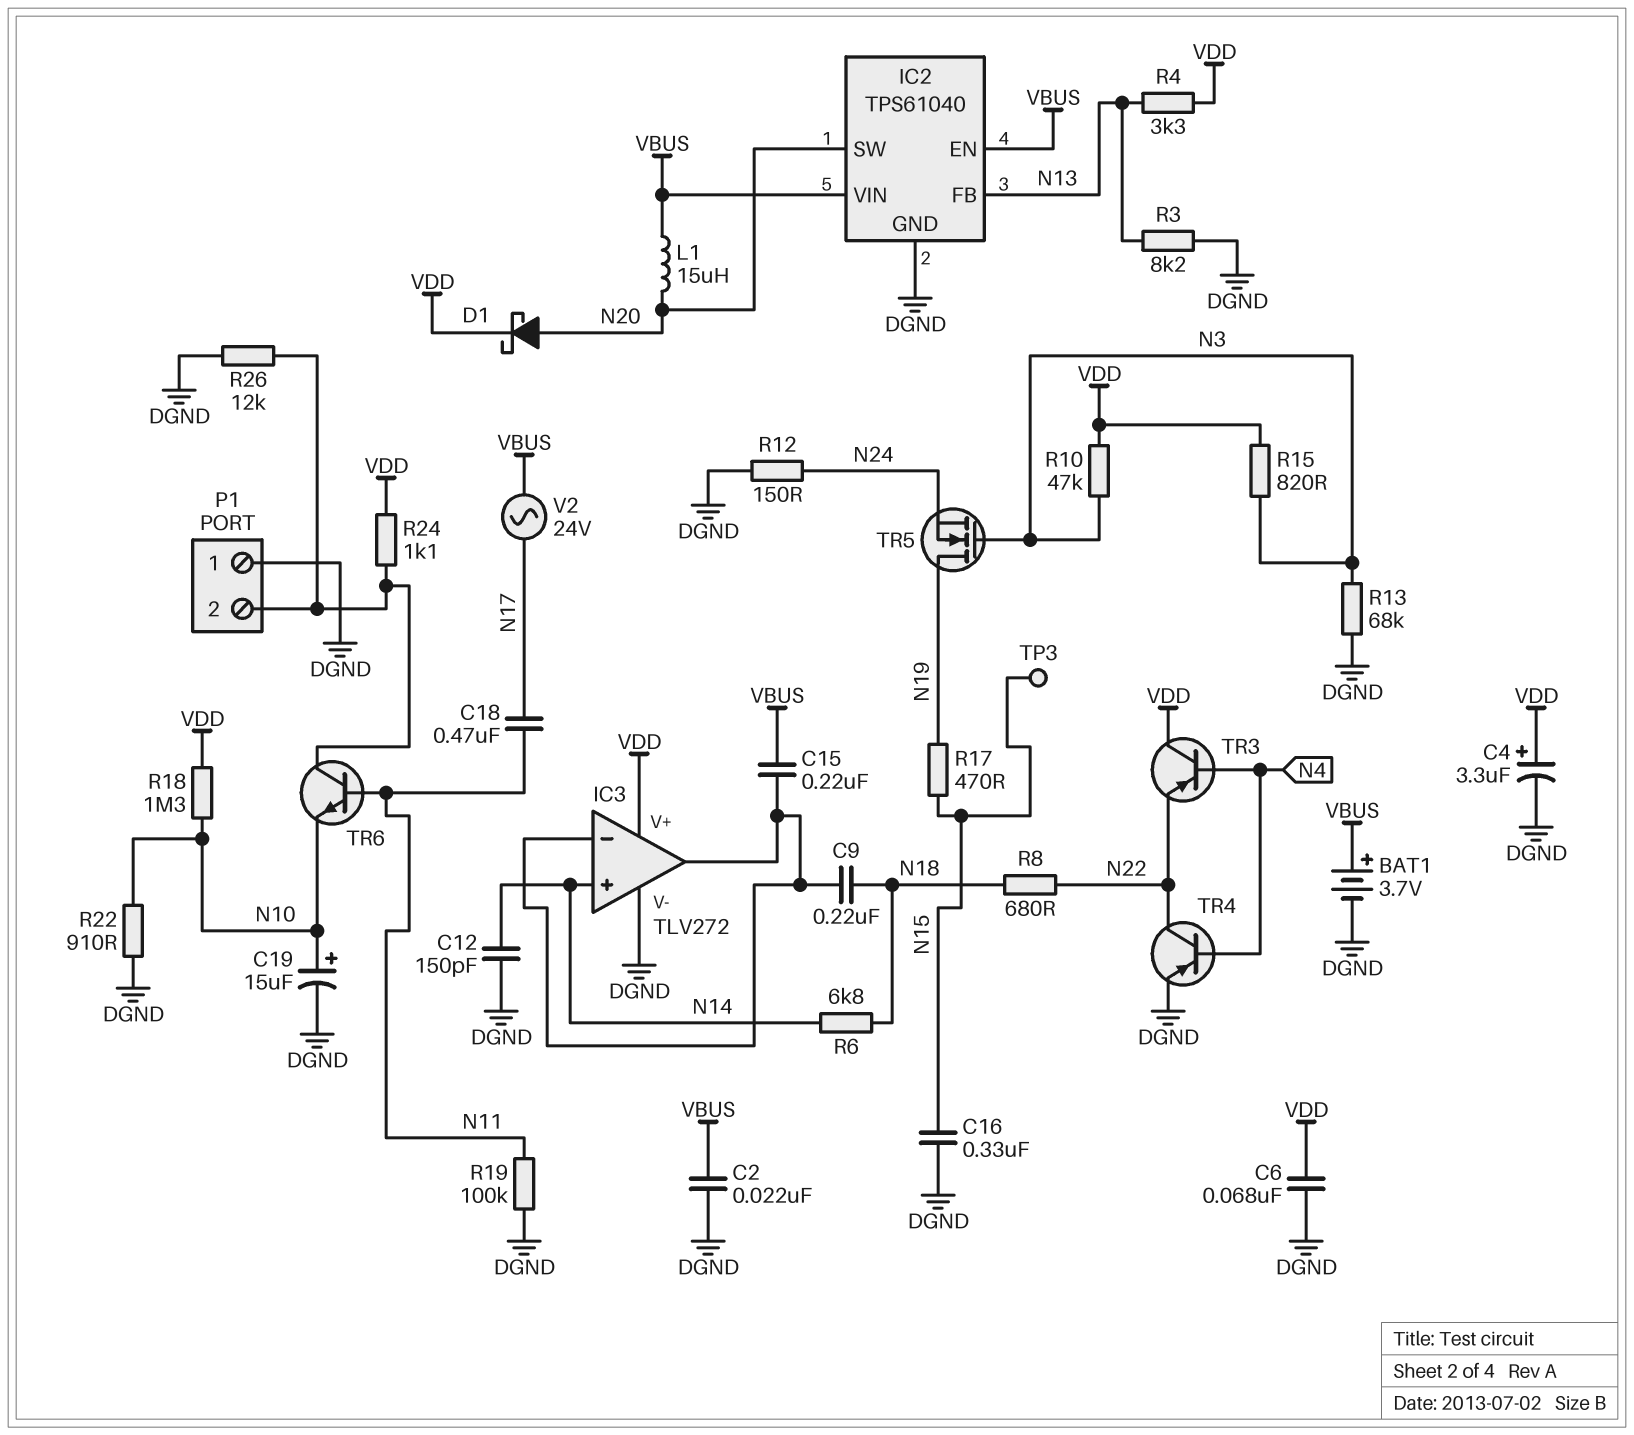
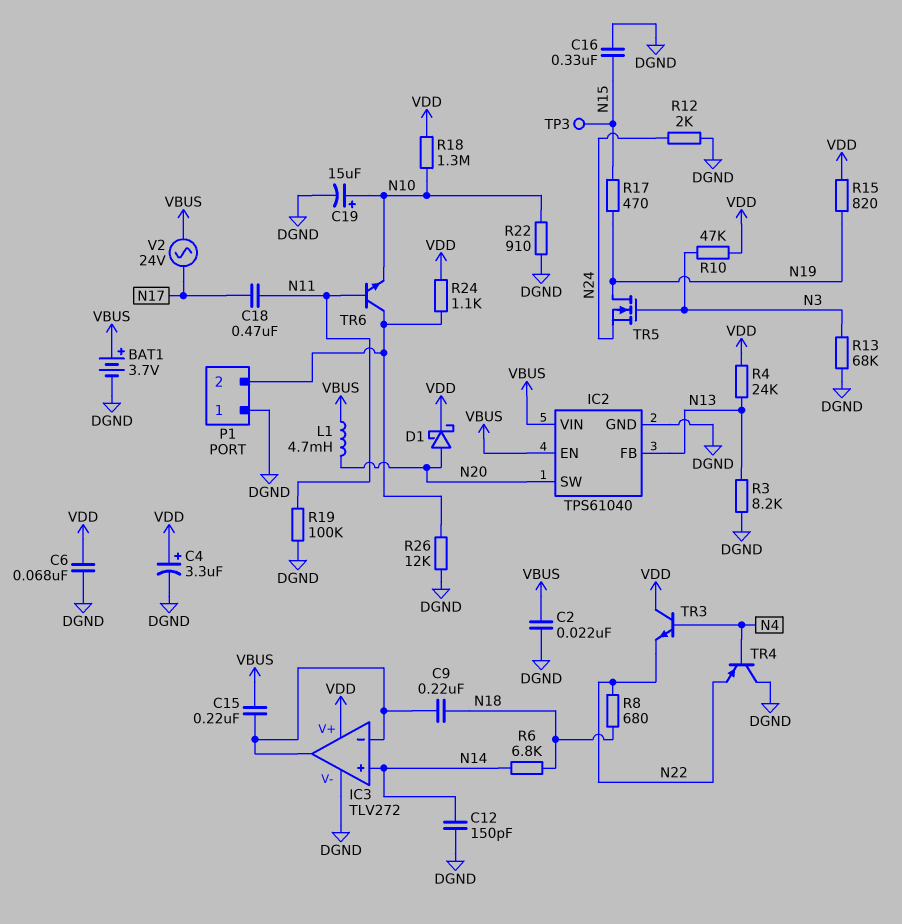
L1: 15uH (N20, VBUS) -> 4.7mH (N20, VBUS)
R4: 3.3k (N13, VDD) -> 24k (N13, VDD)
R12: 150 (DGND, N24) -> 2k (DGND, N24)
R15: 820 (N3, VDD) -> 820 (N19, VDD)
TR3: PNP (B N4, C VDD, E N22) -> NPN (B N4, C VDD, E N22)
TR4: PNP (B N4, C N22, E DGND) -> PNP (B N4, C DGND, E N22)

